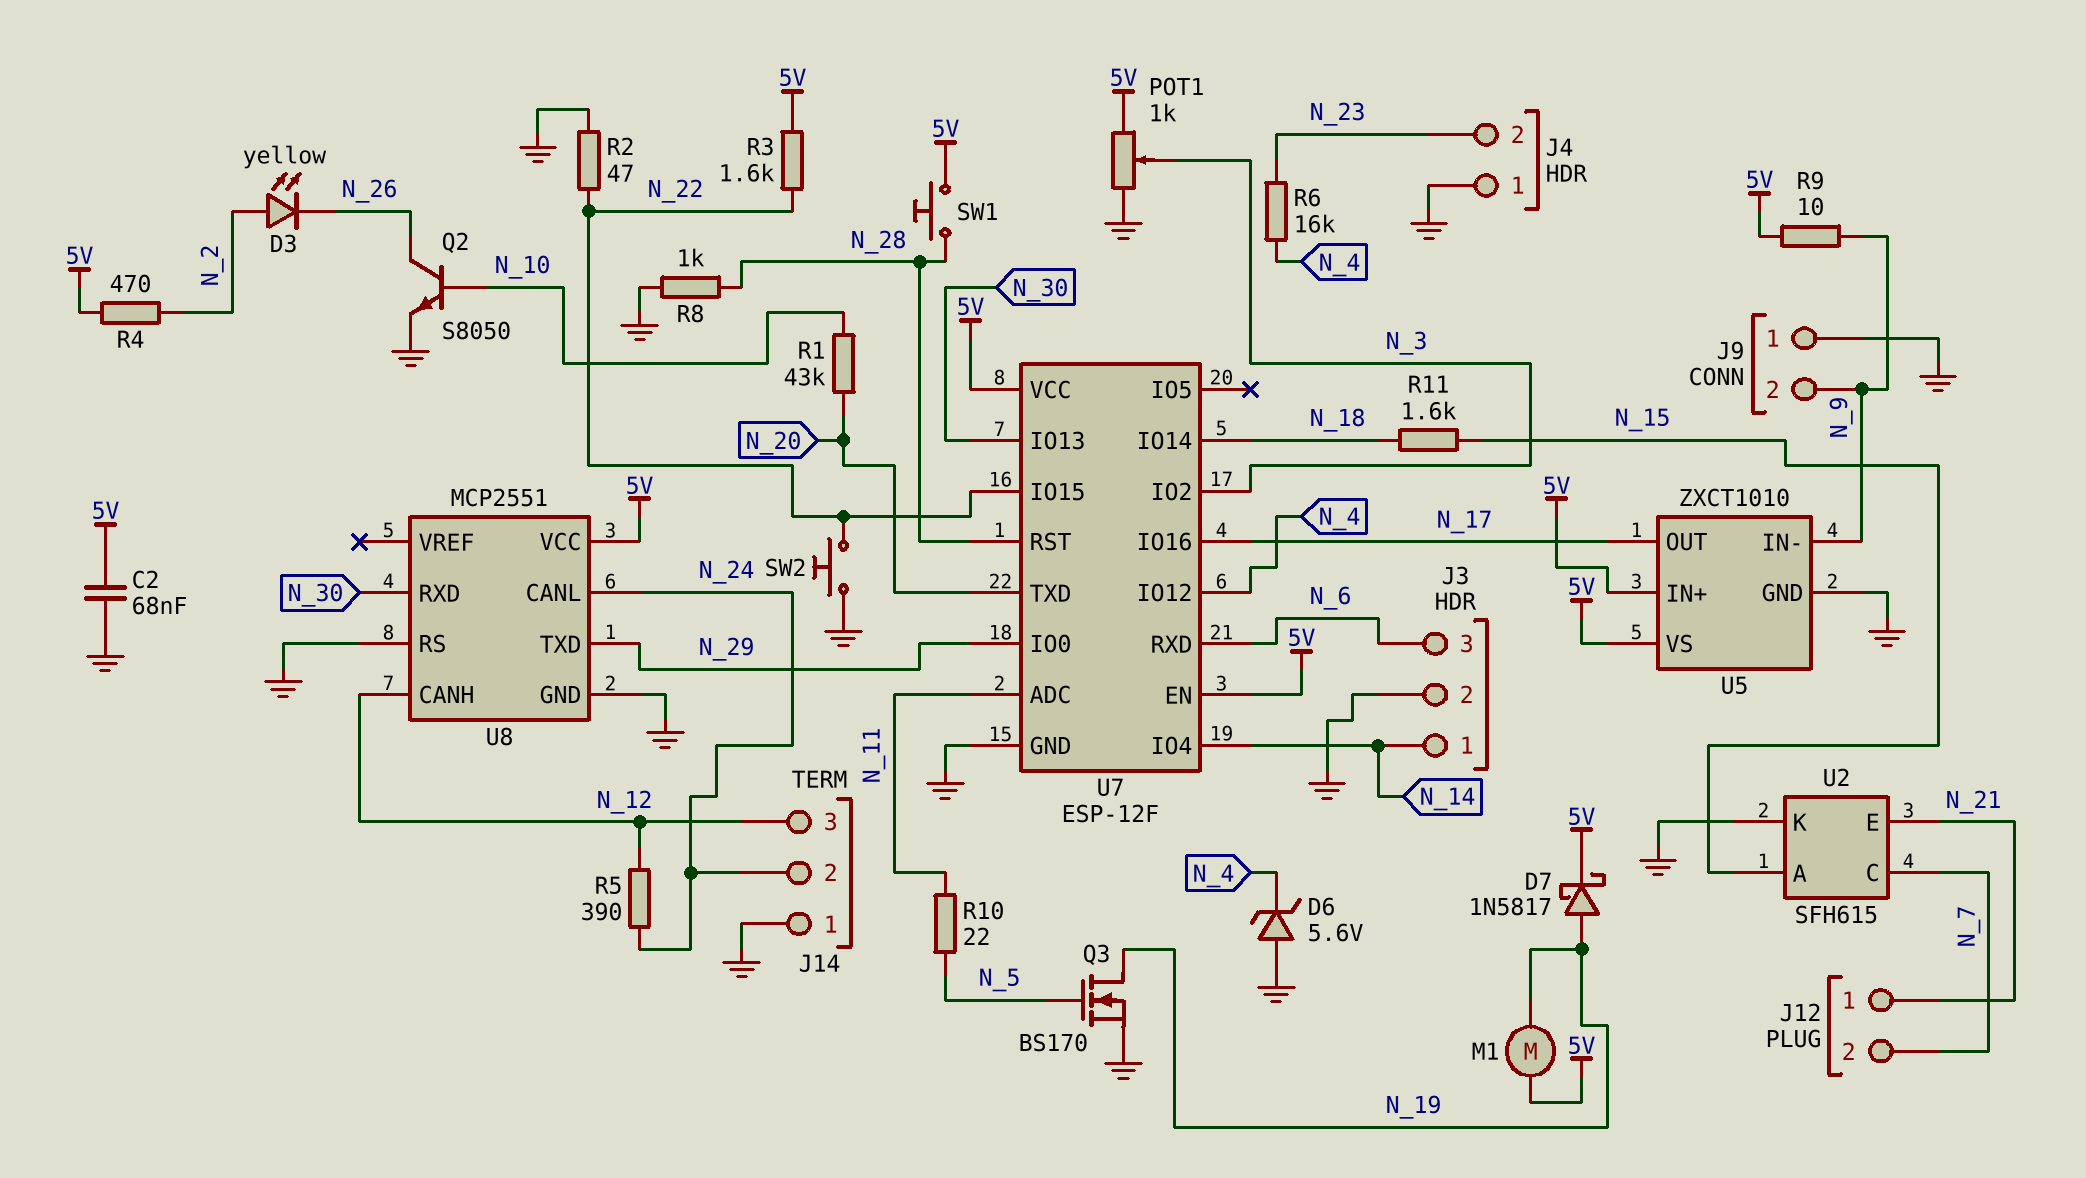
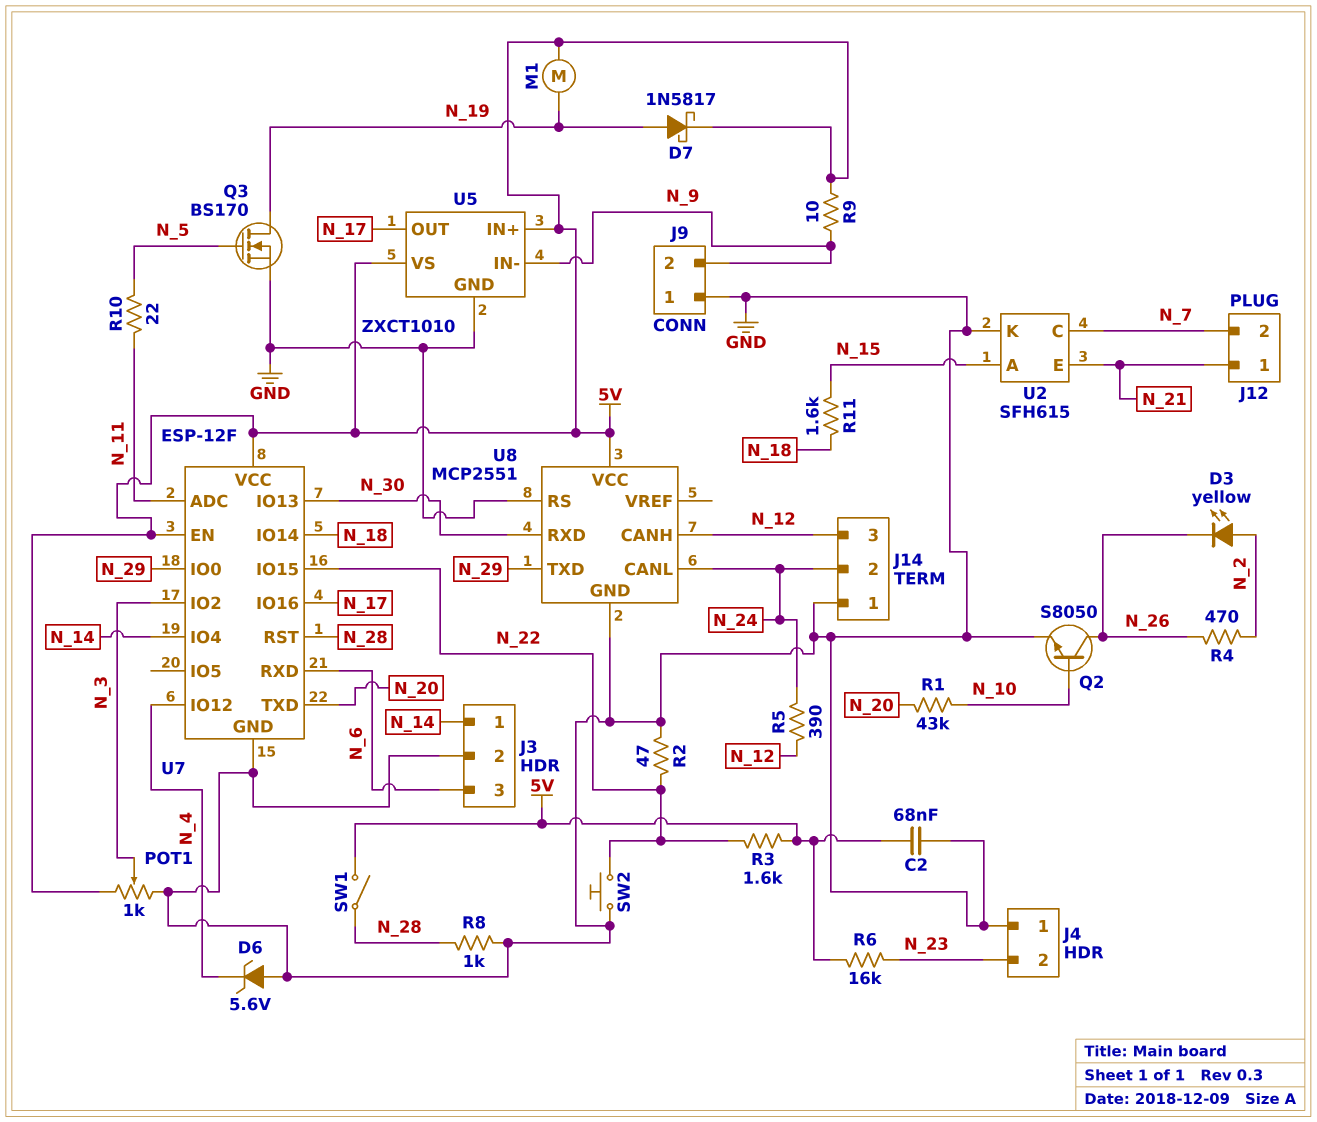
R4: 470 (5V, N_2) -> 470 (N_2, N_26)
R6: 16k (N_4, N_23) -> 16k (5V, N_23)
SW1: button (5V, N_28) -> switch (5V, N_28)

